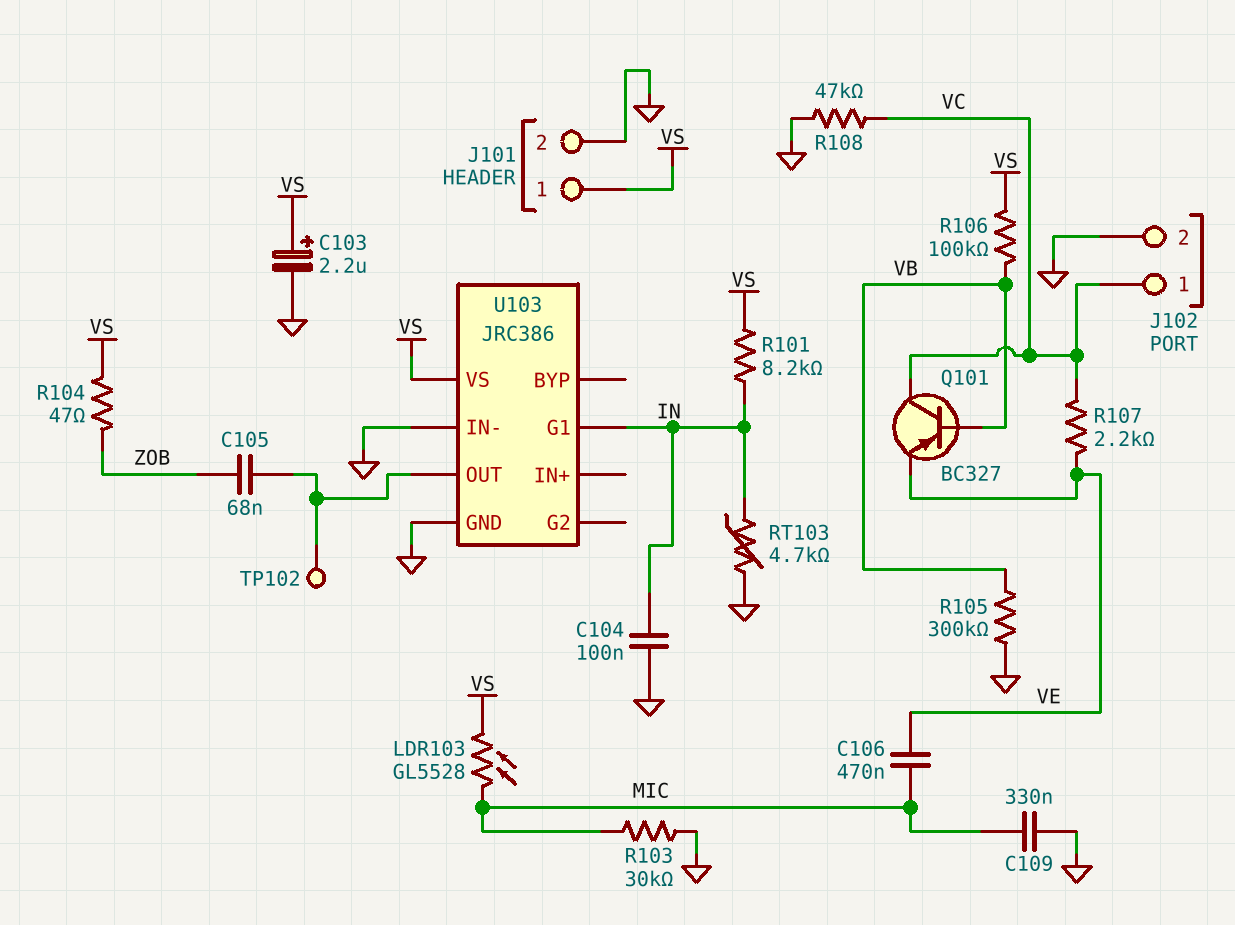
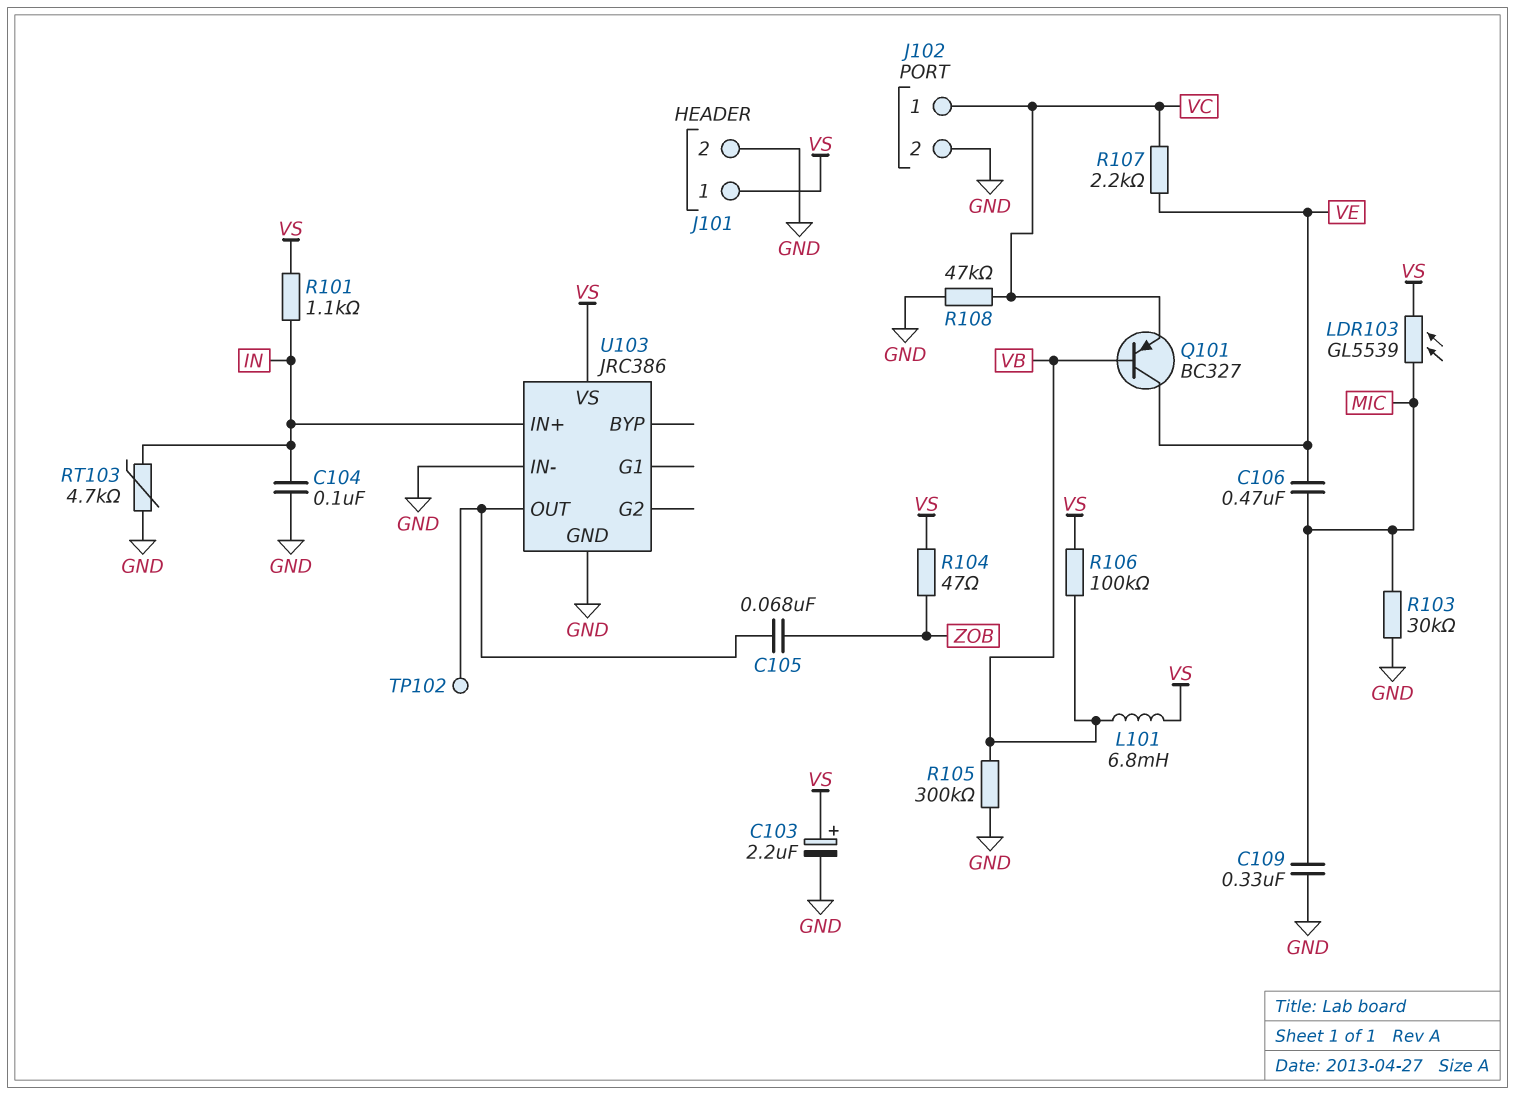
L101: none -> 6.8mH (VB, VS)
LDR103: GL5528 (MIC, VS) -> GL5539 (MIC, VS)
Q101: PNP BC327 (B VB, C VC, E VE) -> PNP BC327 (B VB, C VE, E VC)
R101: 8.2k (IN, VS) -> 1.1k (IN, VS)
U103 pin G1: IN -> none
U103 pin IN+: none -> IN

